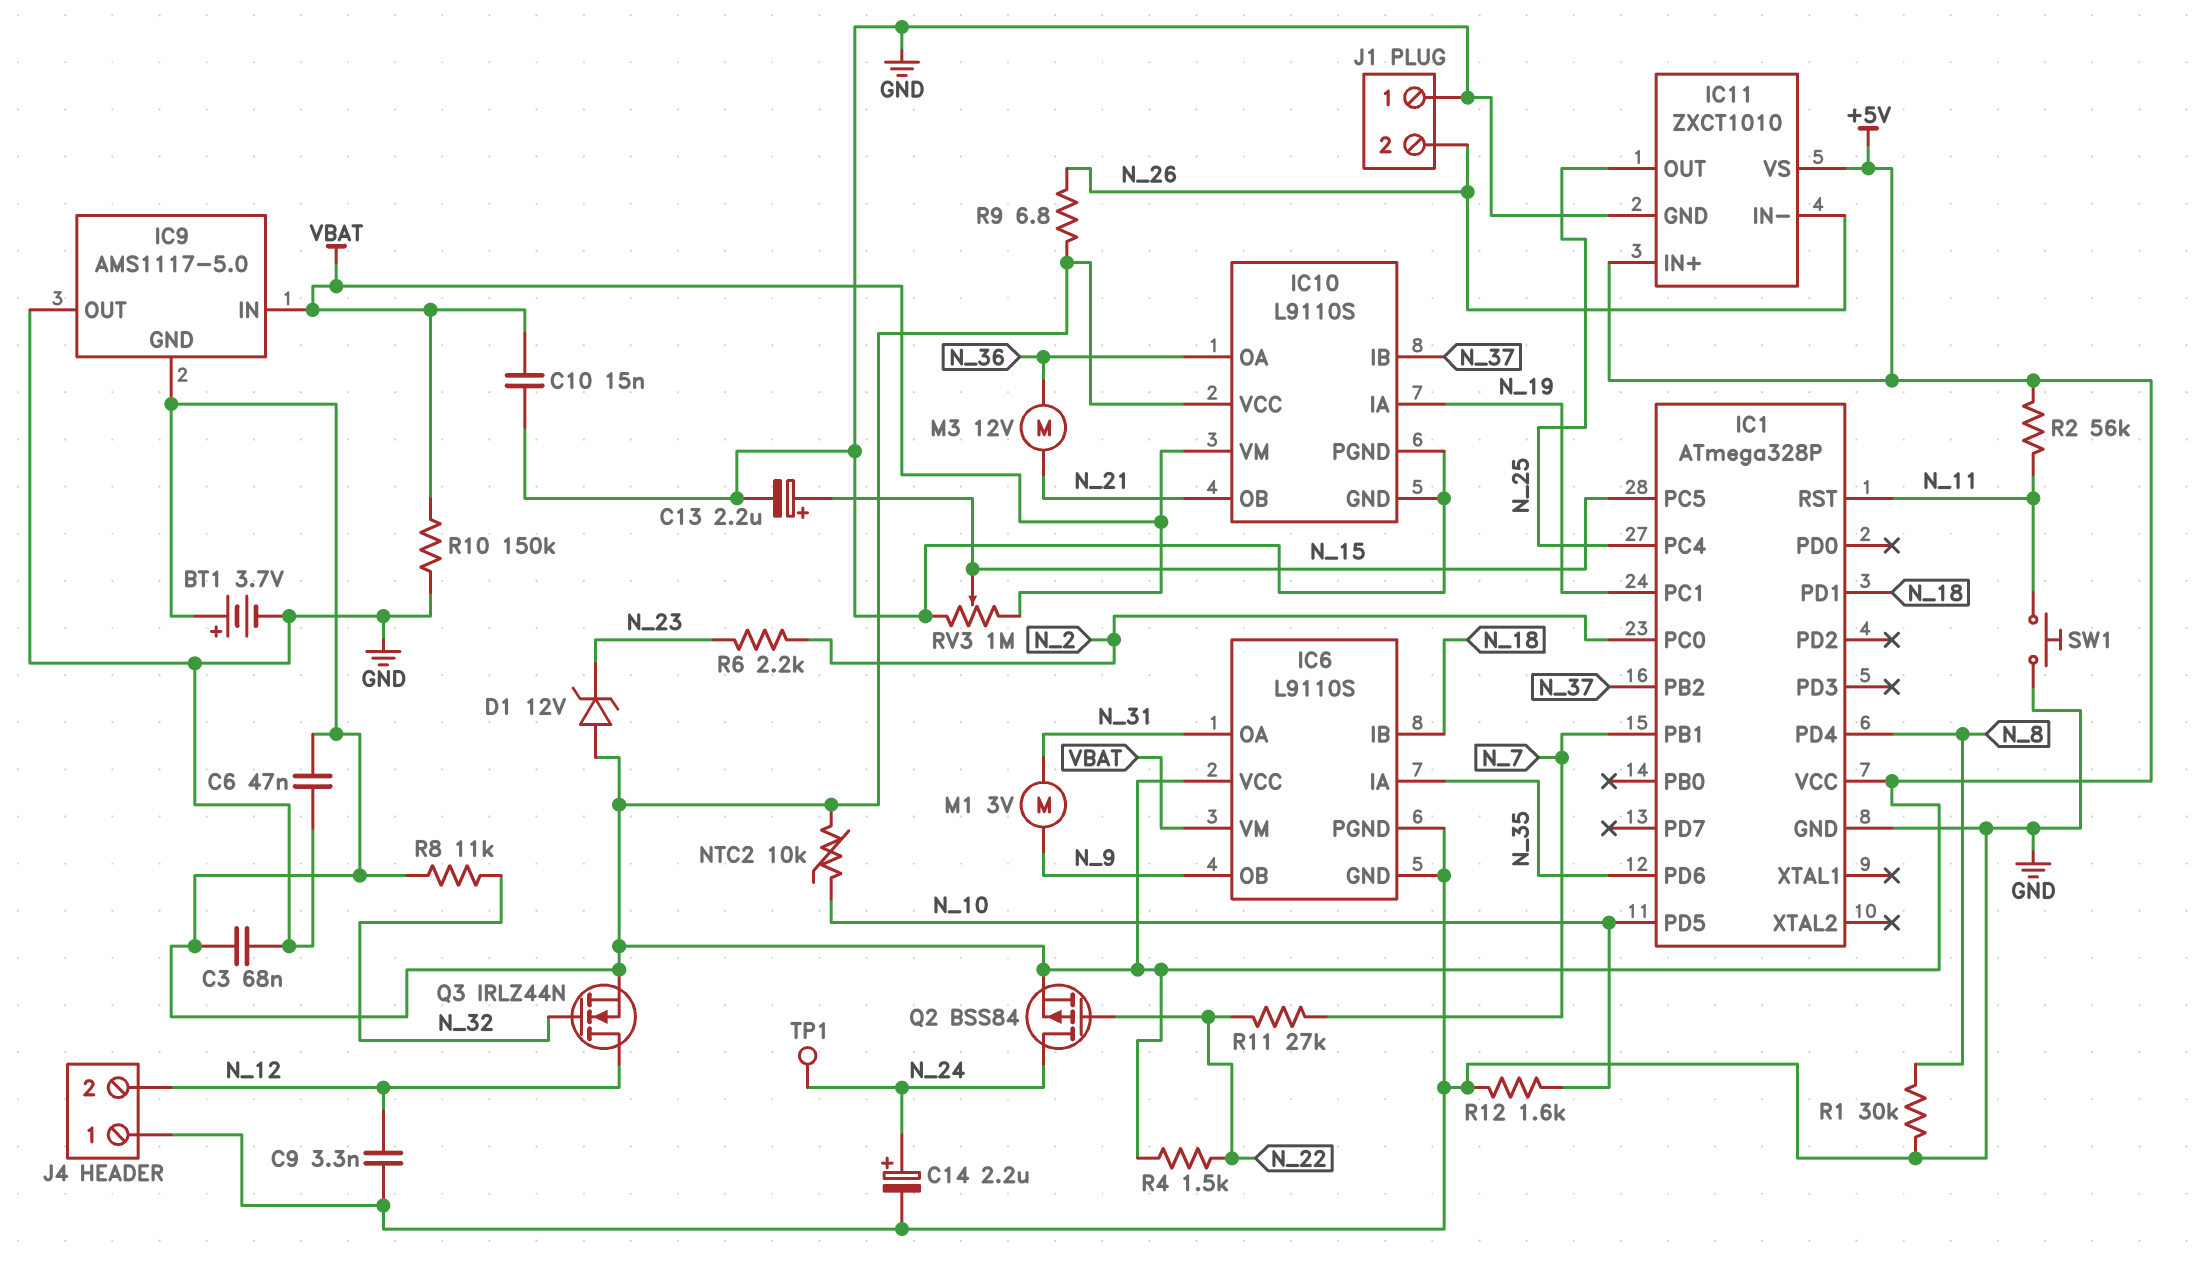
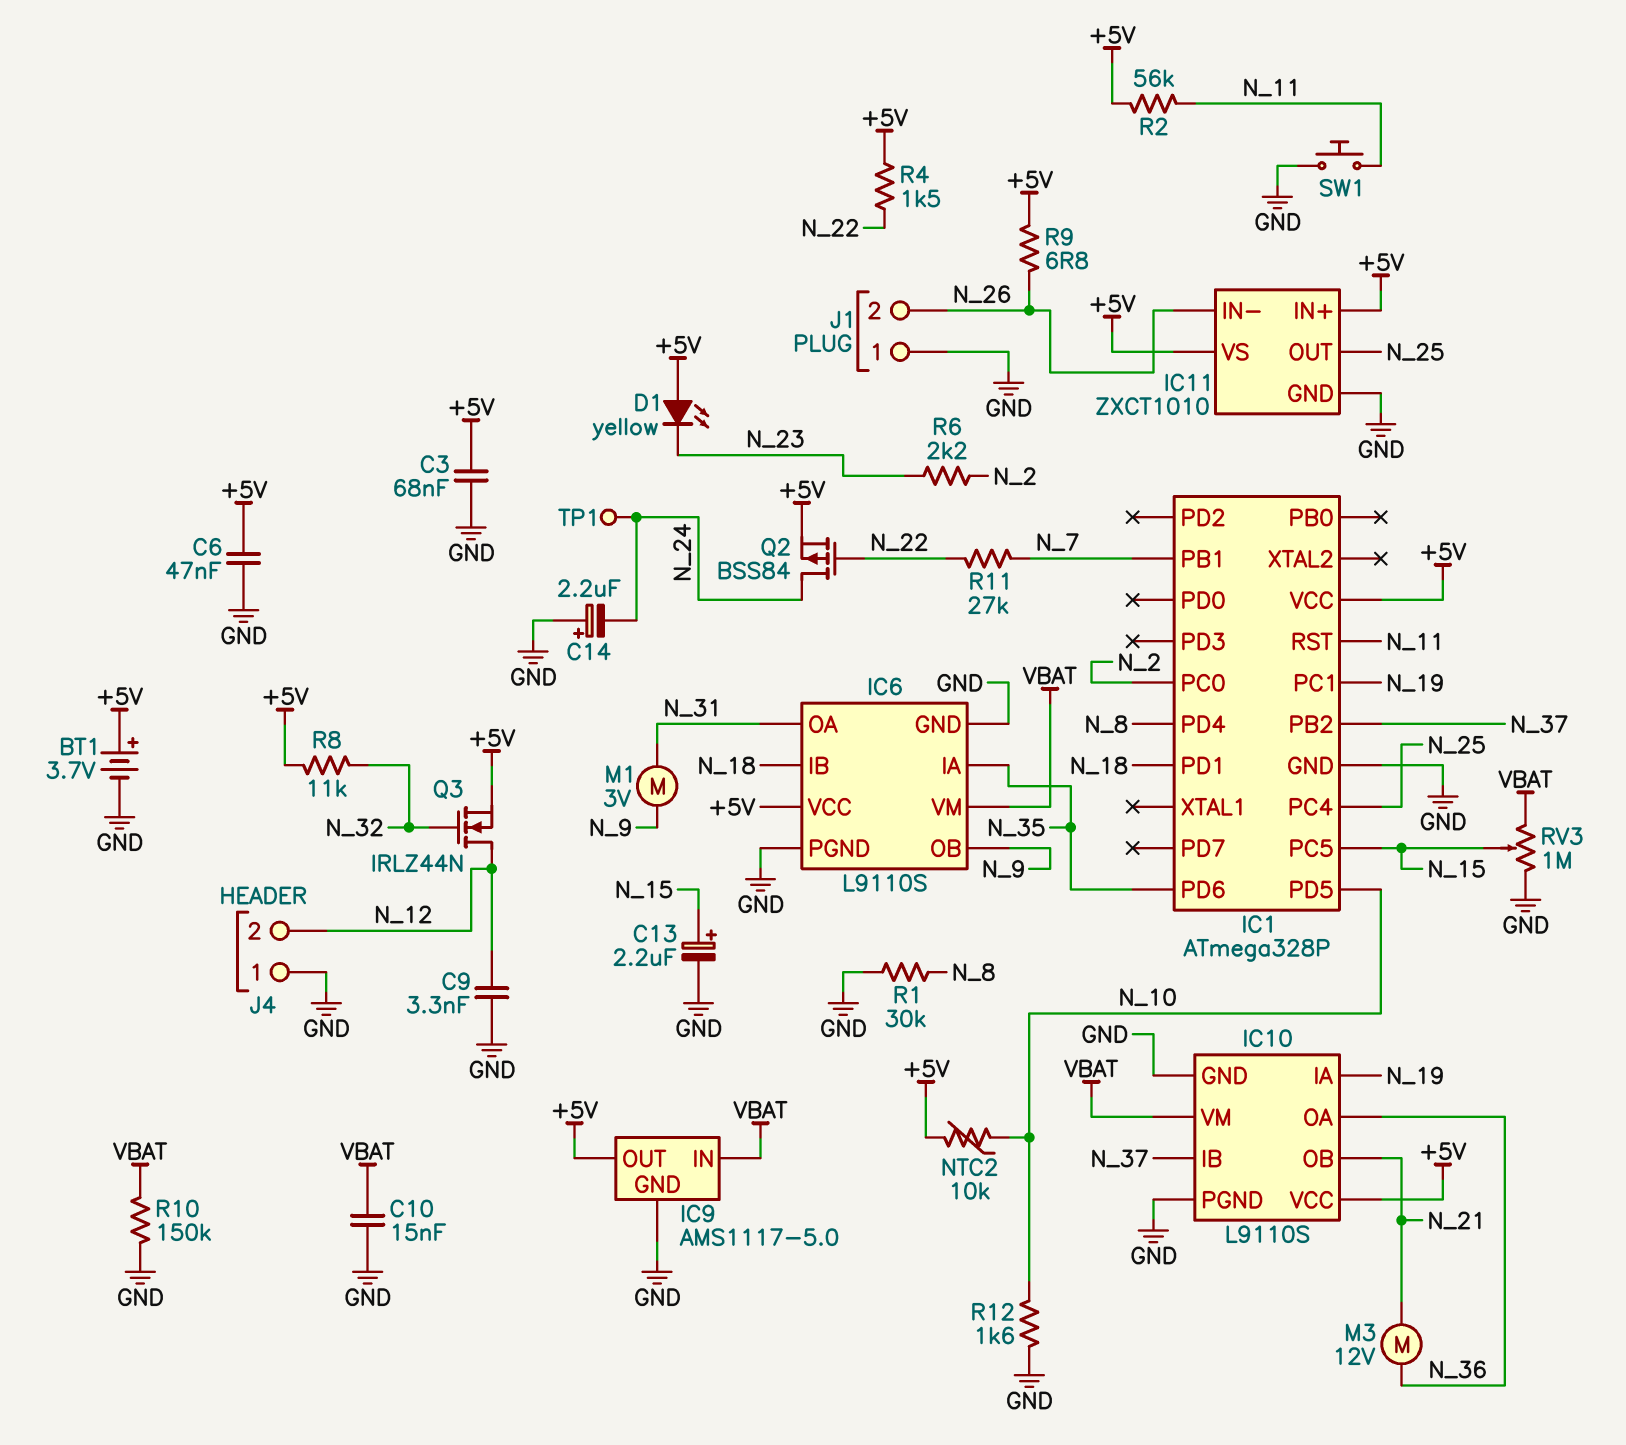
C14: 2.2uF (plus N_24, minus GND) -> 2.2uF (plus GND, minus N_24)
D1: zener 12V (A +5V, K N_23) -> LED yellow (A +5V, K N_23)
IC9 pin GND: +5V -> GND
IC9 pin OUT: GND -> +5V

